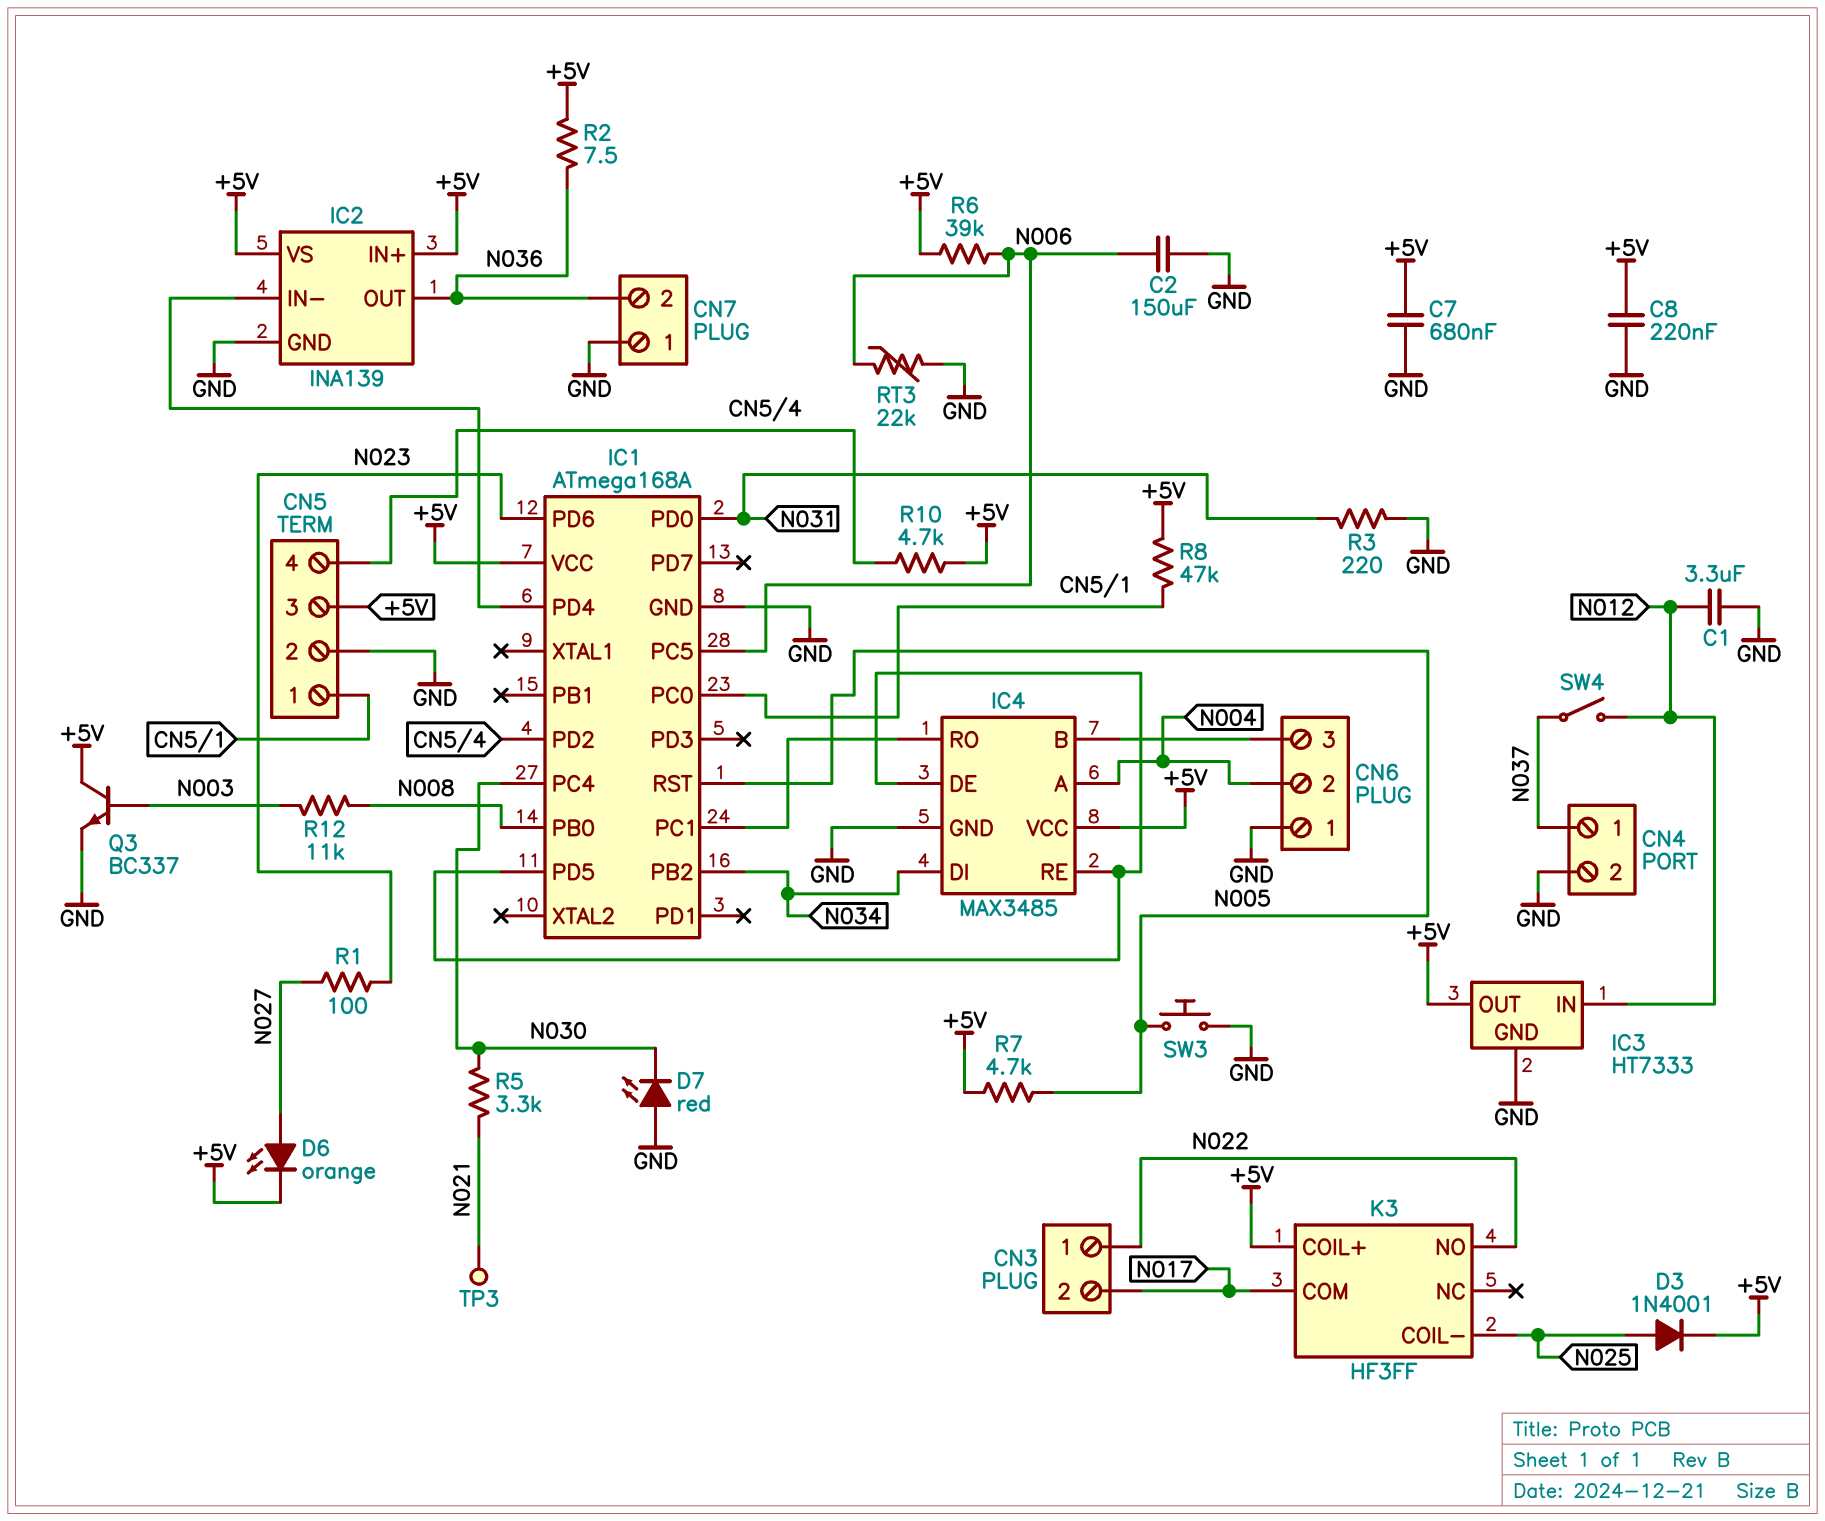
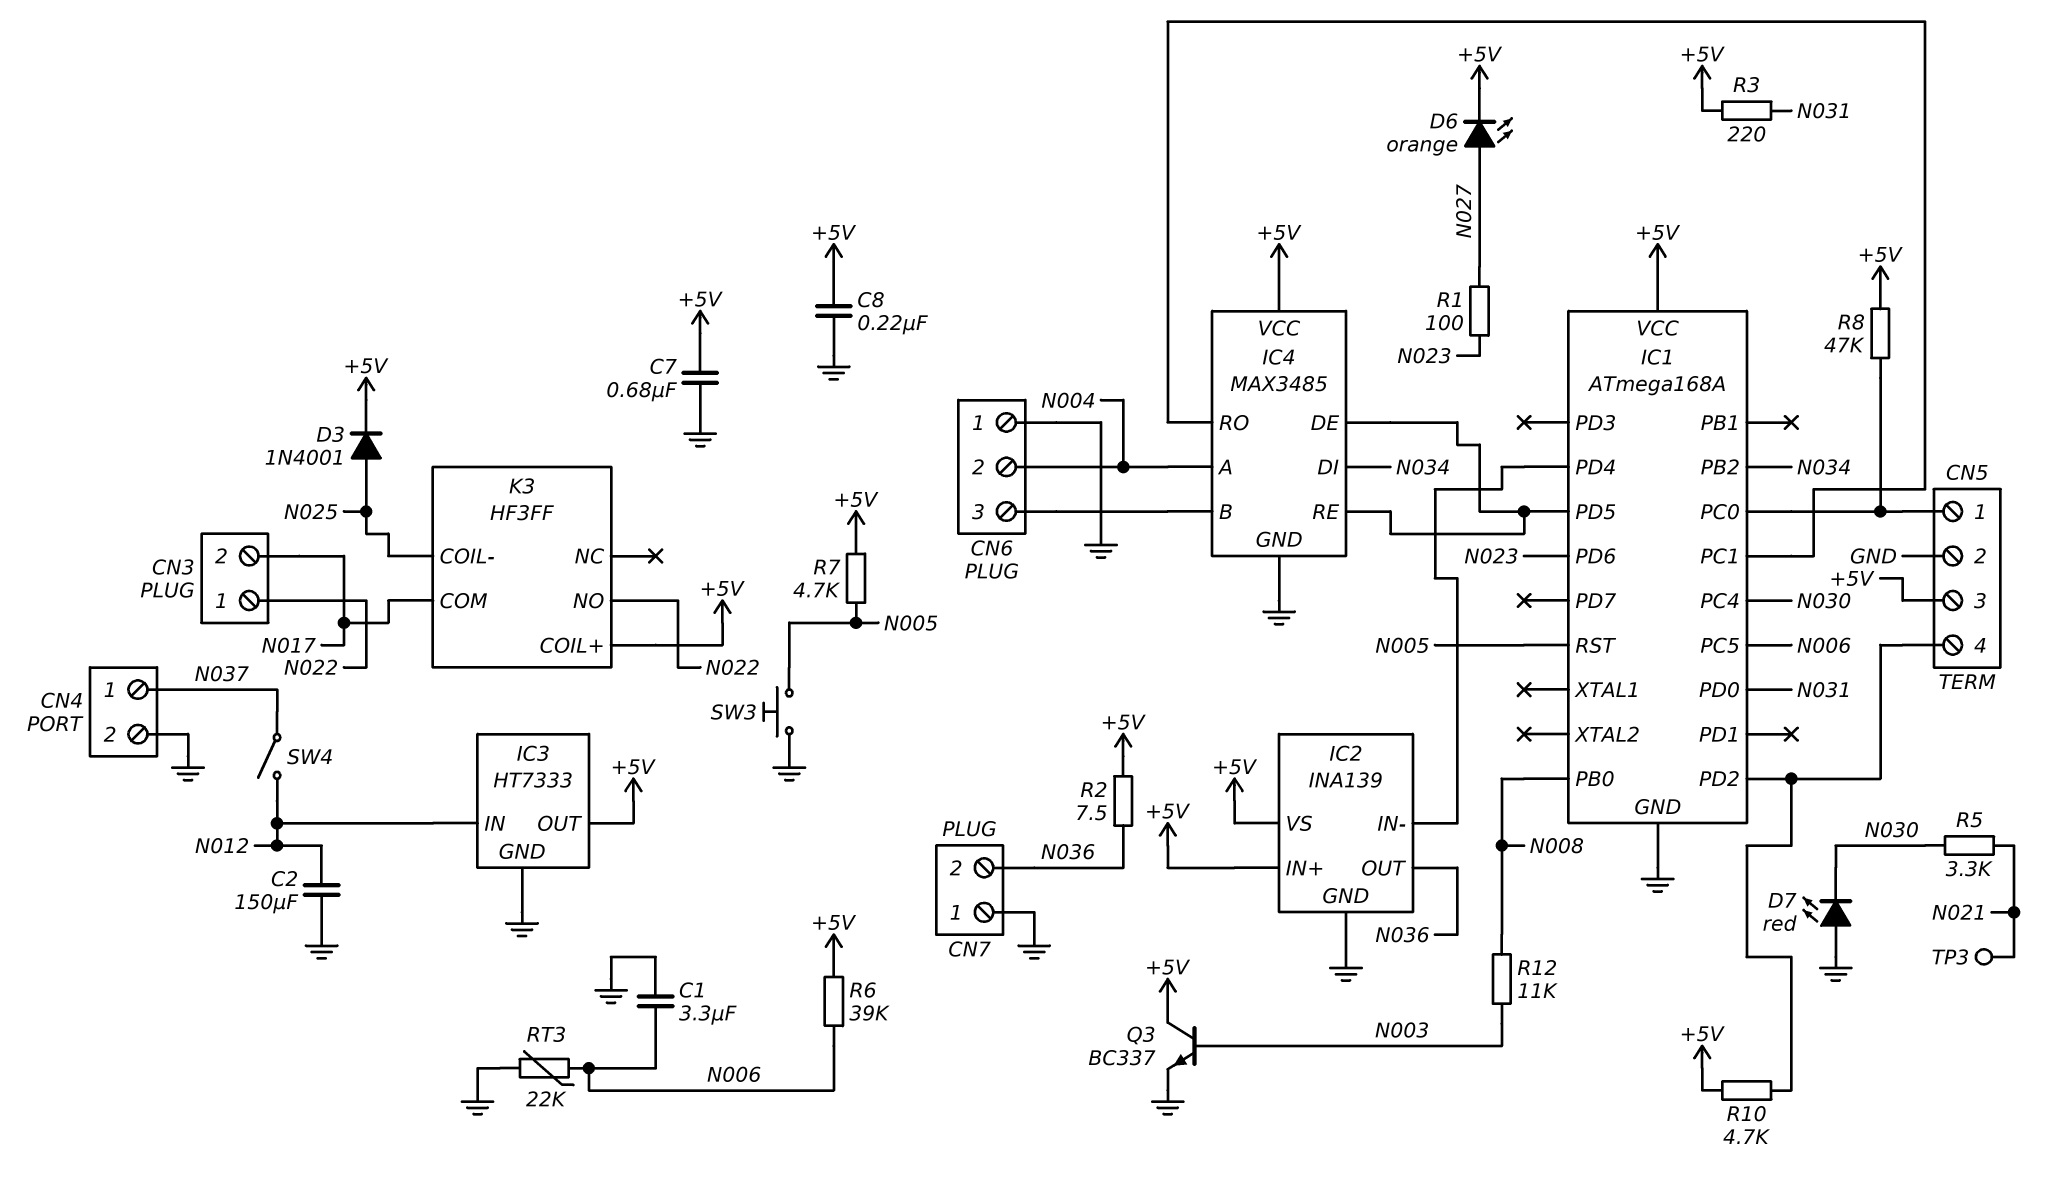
C1: 3.3uF (GND, N012) -> 3.3uF (GND, N006)
C2: 150uF (GND, N006) -> 150uF (GND, N012)
R3: 220 (GND, N031) -> 220 (+5V, N031)

